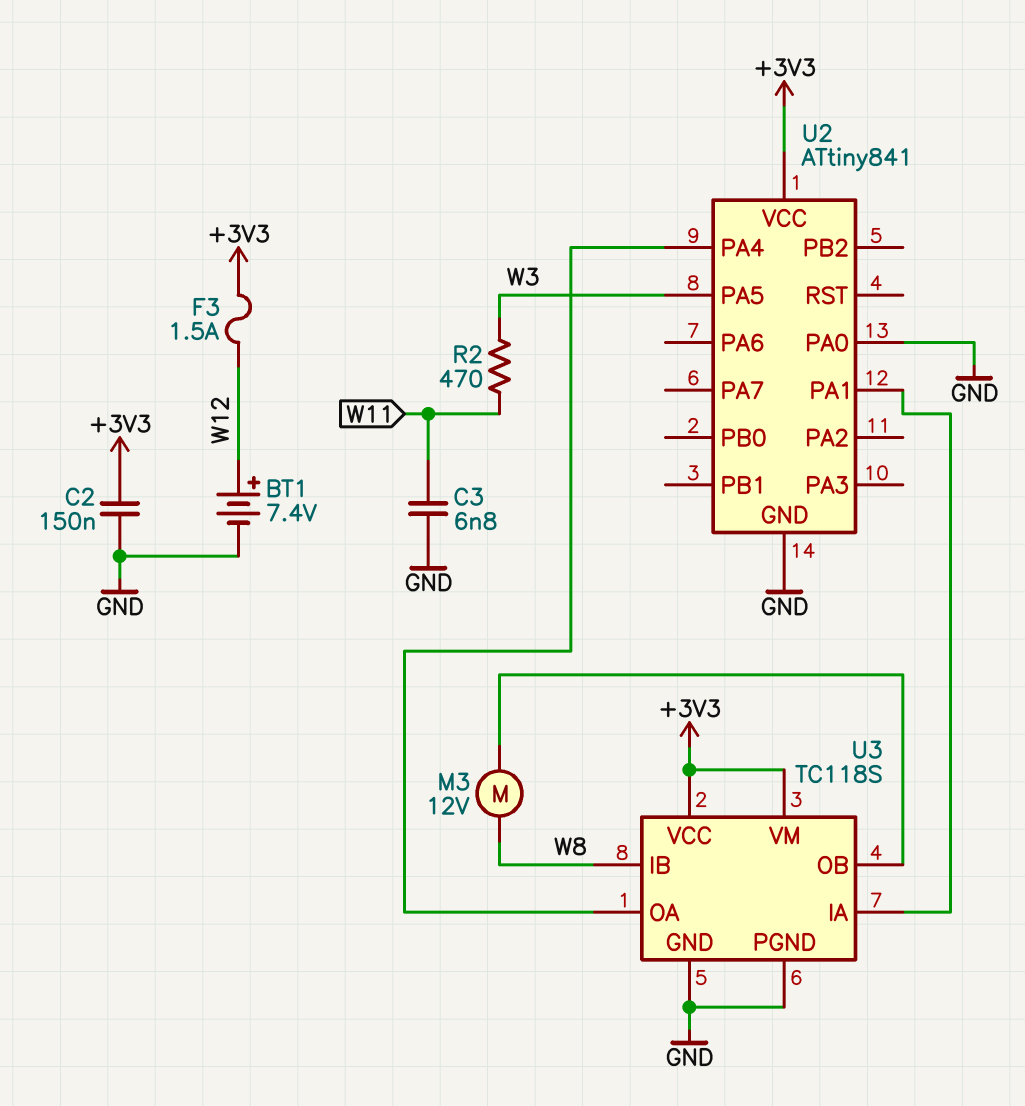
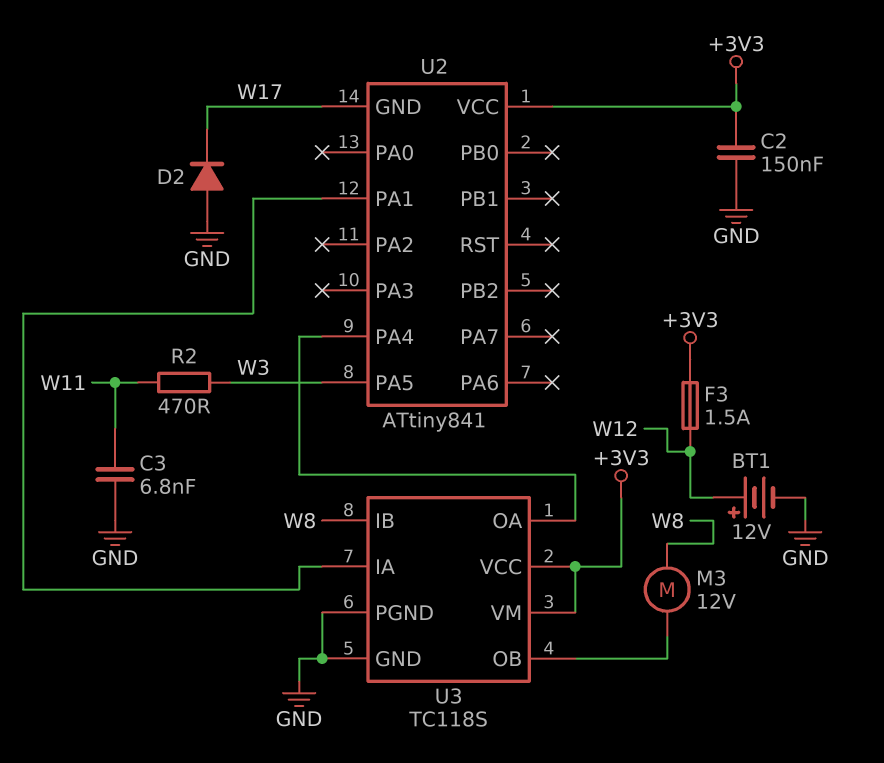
BT1: 7.4V (plus W12, minus GND) -> 12V (plus W12, minus GND)
D2: none -> diode (A GND, K W17)
U2 pin GND: GND -> W17
U2 pin PA0: GND -> none

